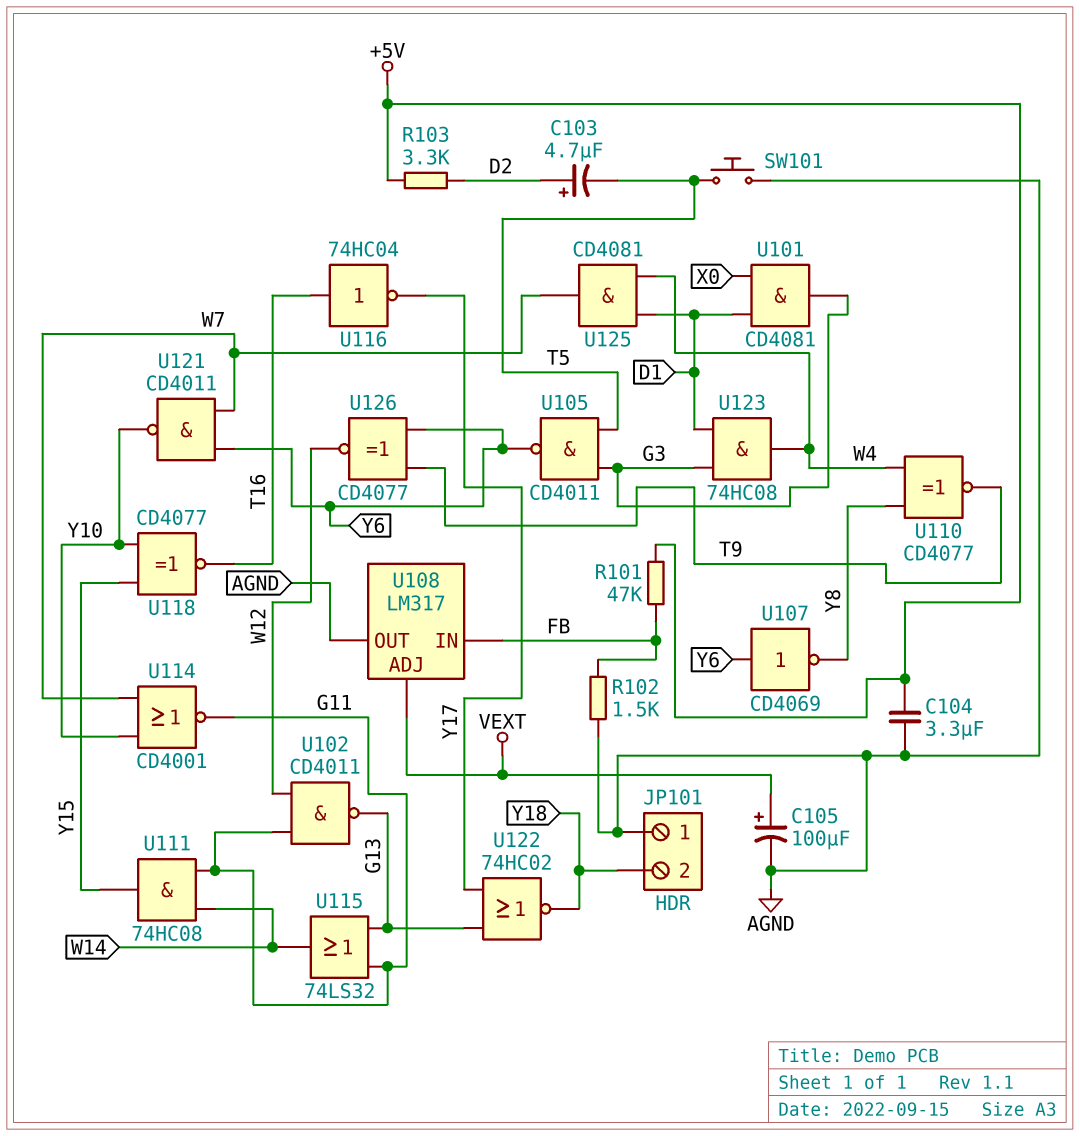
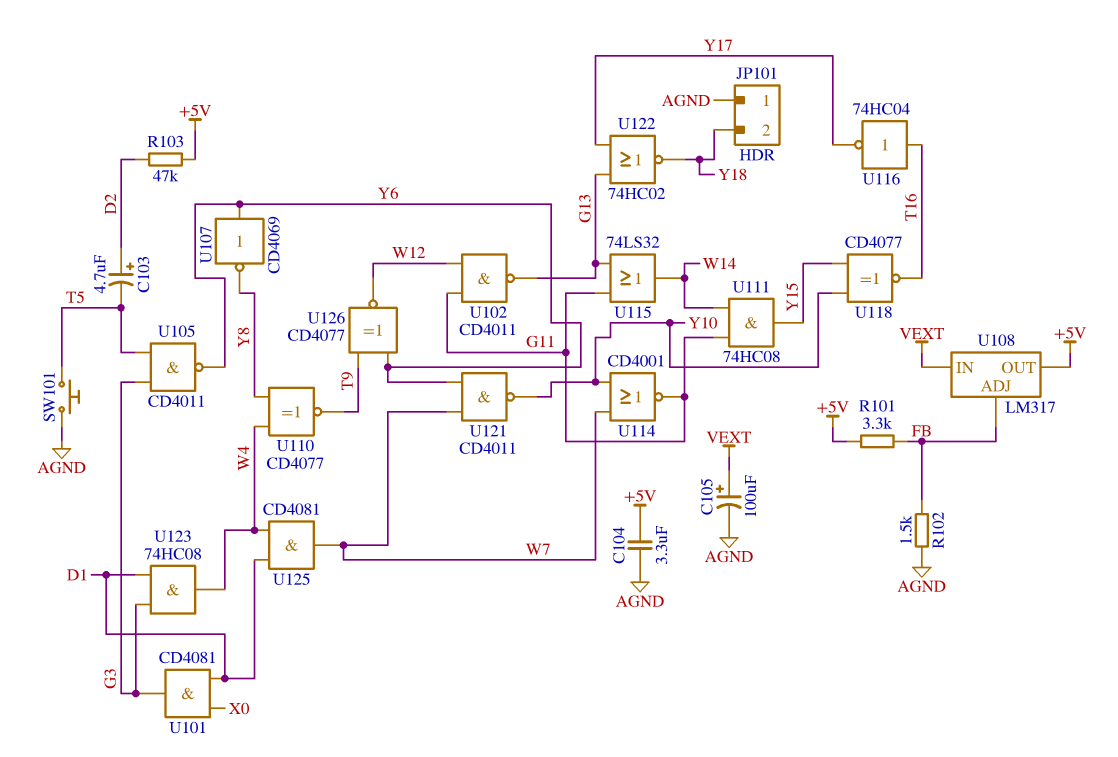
R101: 47k (+5V, FB) -> 3.3k (+5V, FB)
R103: 3.3k (+5V, D2) -> 47k (+5V, D2)
U108 pin ADJ: VEXT -> FB
U108 pin IN: FB -> VEXT
U108 pin OUT: AGND -> +5V

